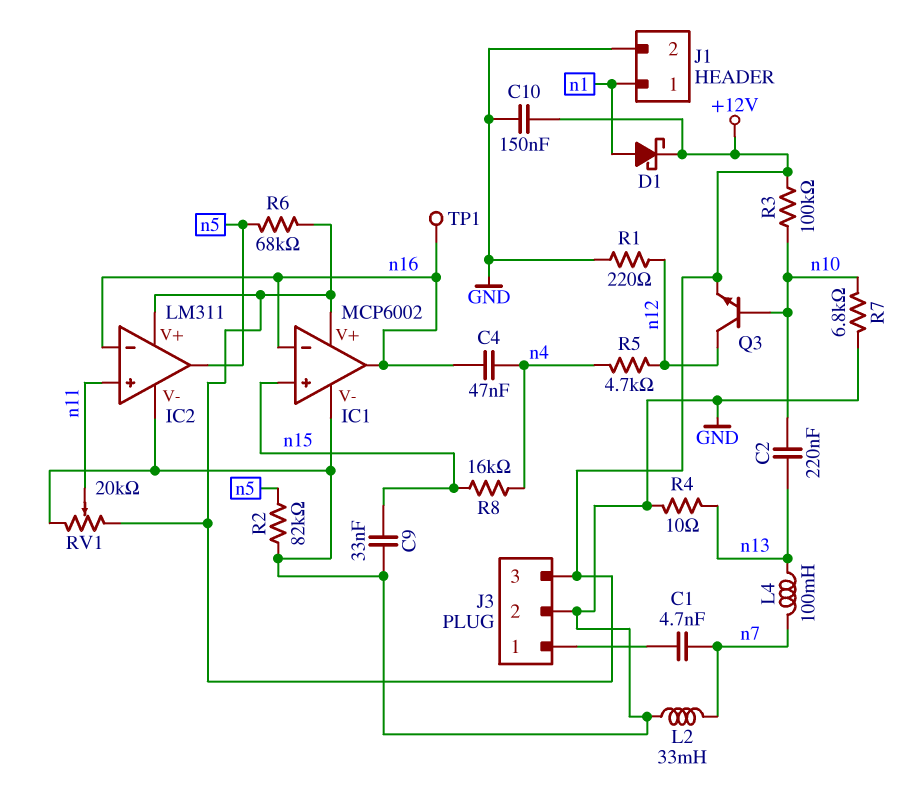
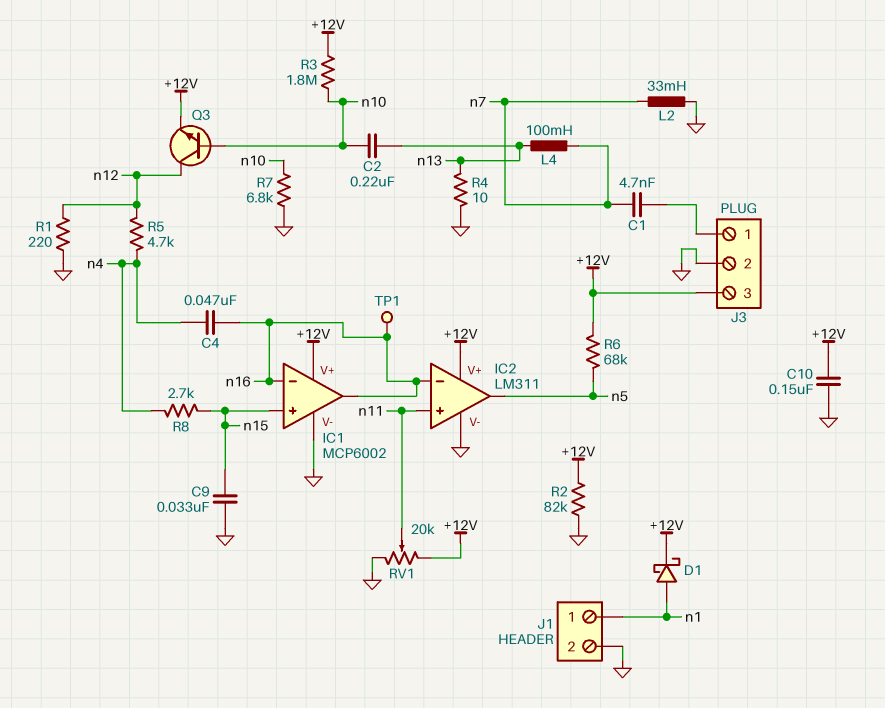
R2: 82k (GND, n5) -> 82k (+12V, GND)
R3: 100k (+12V, n10) -> 1.8M (+12V, n10)
R8: 16k (n4, n15) -> 2.7k (n4, n15)

